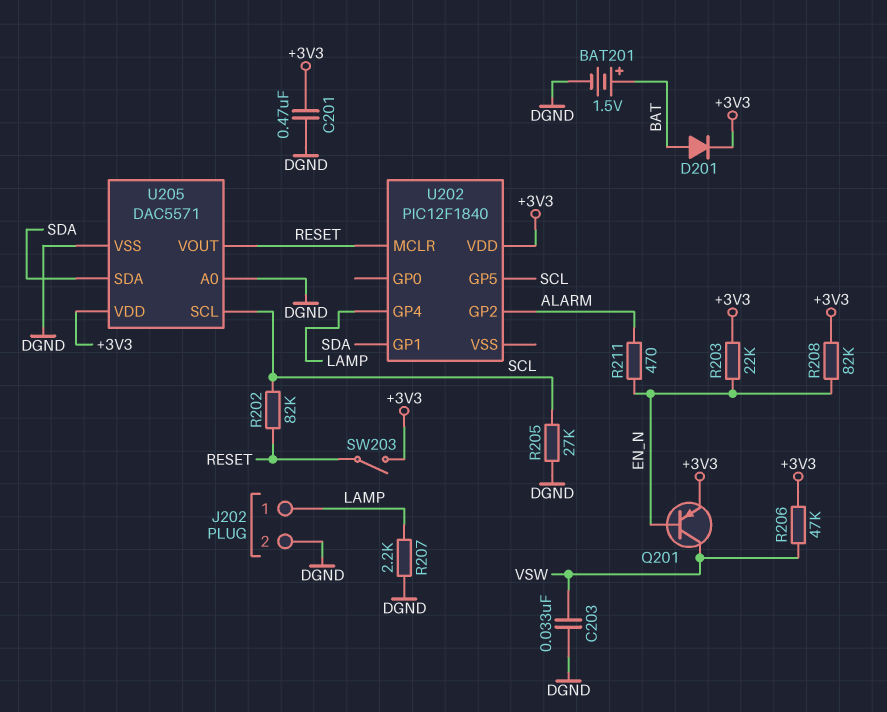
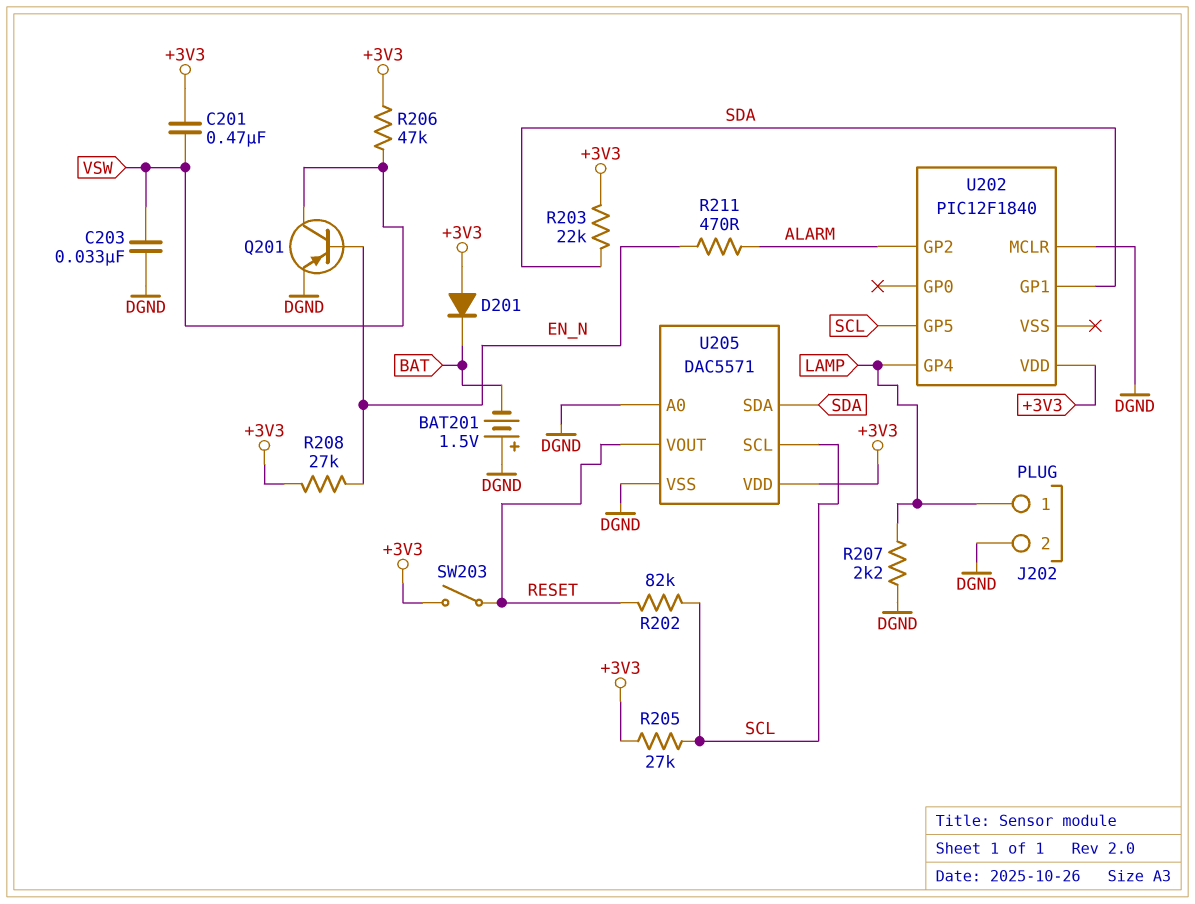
BAT201: 1.5V (plus BAT, minus DGND) -> 1.5V (plus DGND, minus BAT)
C201: 470nF (+3V3, DGND) -> 470nF (+3V3, VSW)
D201: diode (A BAT, K +3V3) -> diode (A +3V3, K BAT)
Q201: PNP (B EN_N, C VSW, E +3V3) -> PNP (B EN_N, C VSW, E DGND)
R203: 22k (+3V3, EN_N) -> 22k (+3V3, SDA)
R205: 27k (DGND, SCL) -> 27k (+3V3, SCL)
R208: 82k (+3V3, EN_N) -> 27k (+3V3, EN_N)
U202 pin MCLR: RESET -> DGND

